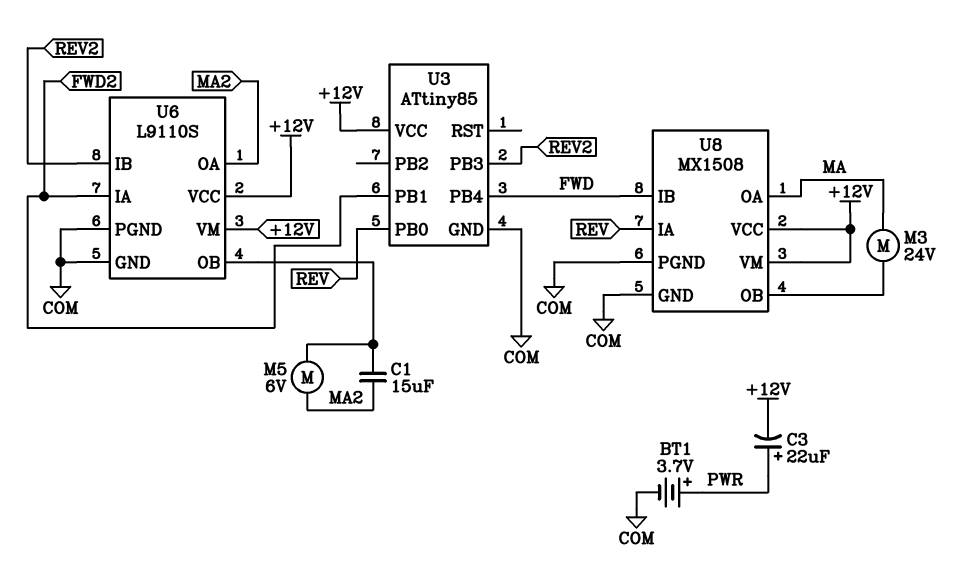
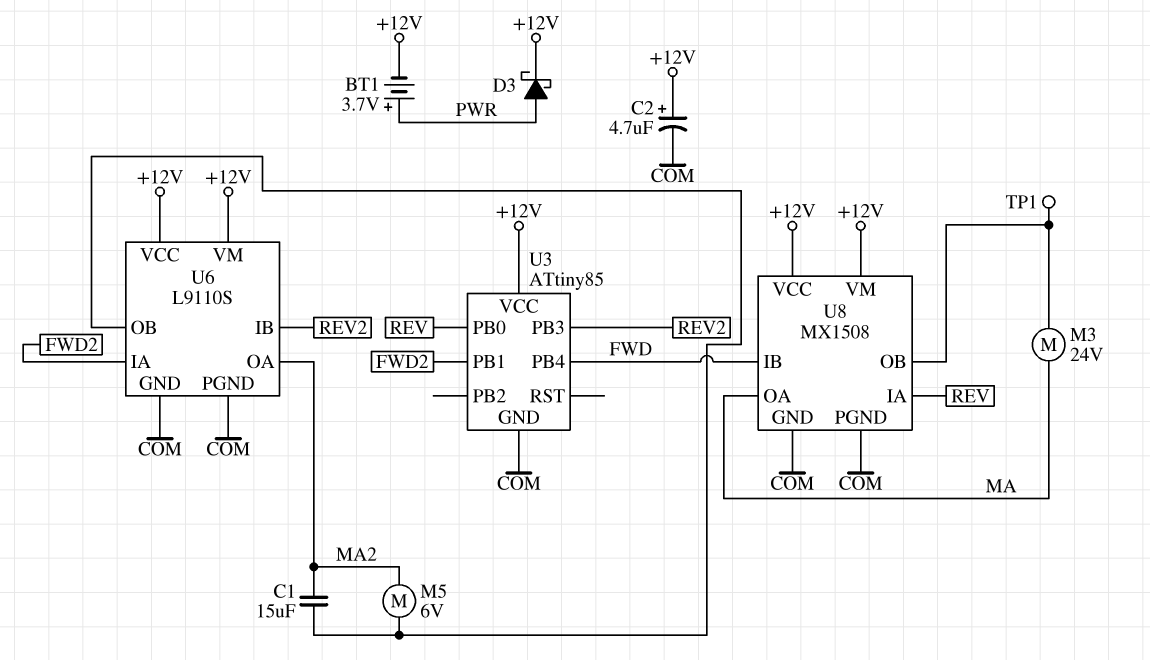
BT1: 3.7V (plus PWR, minus COM) -> 3.7V (plus PWR, minus +12V)
C2: none -> 4.7uF (plus +12V, minus COM)
C3: 22uF (plus PWR, minus +12V) -> none
D3: none -> schottky (A PWR, K +12V)
TP1: none -> test point (U8/OB)

